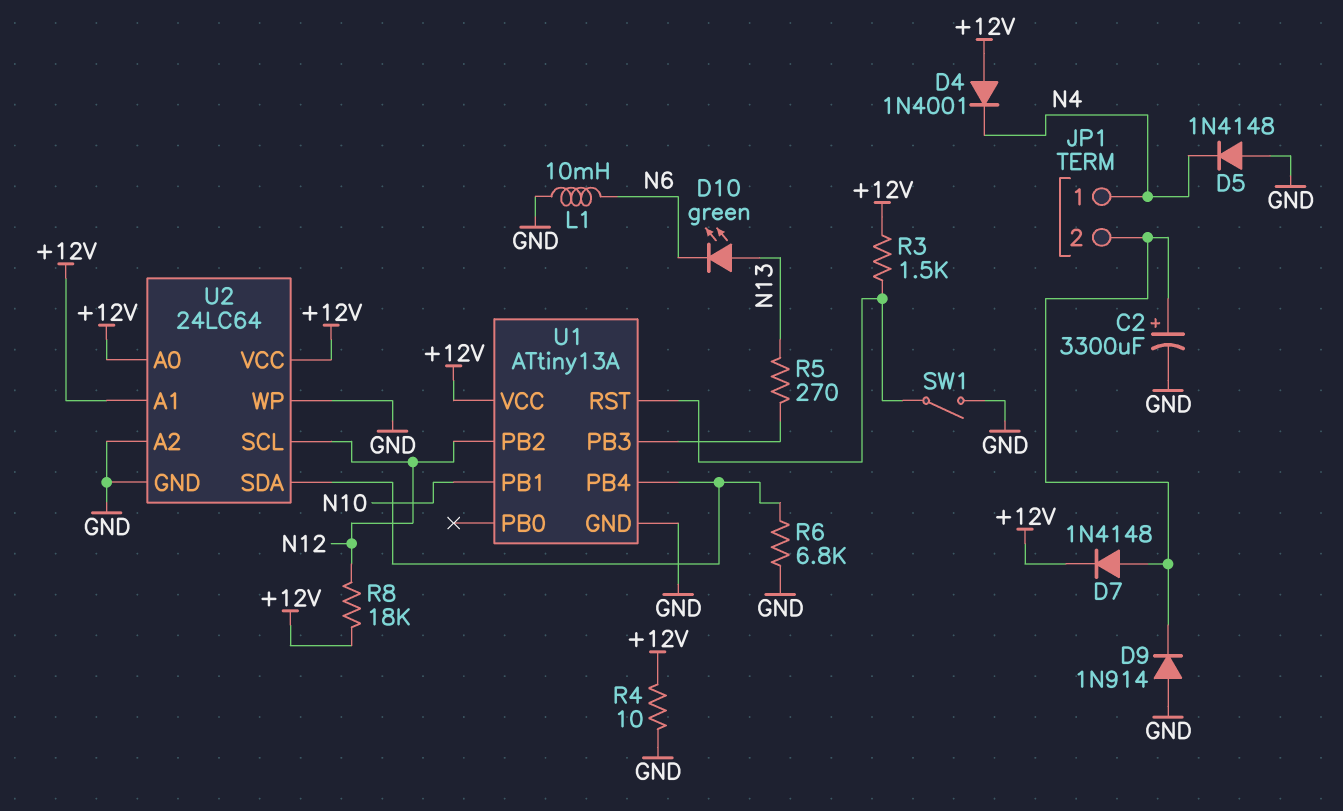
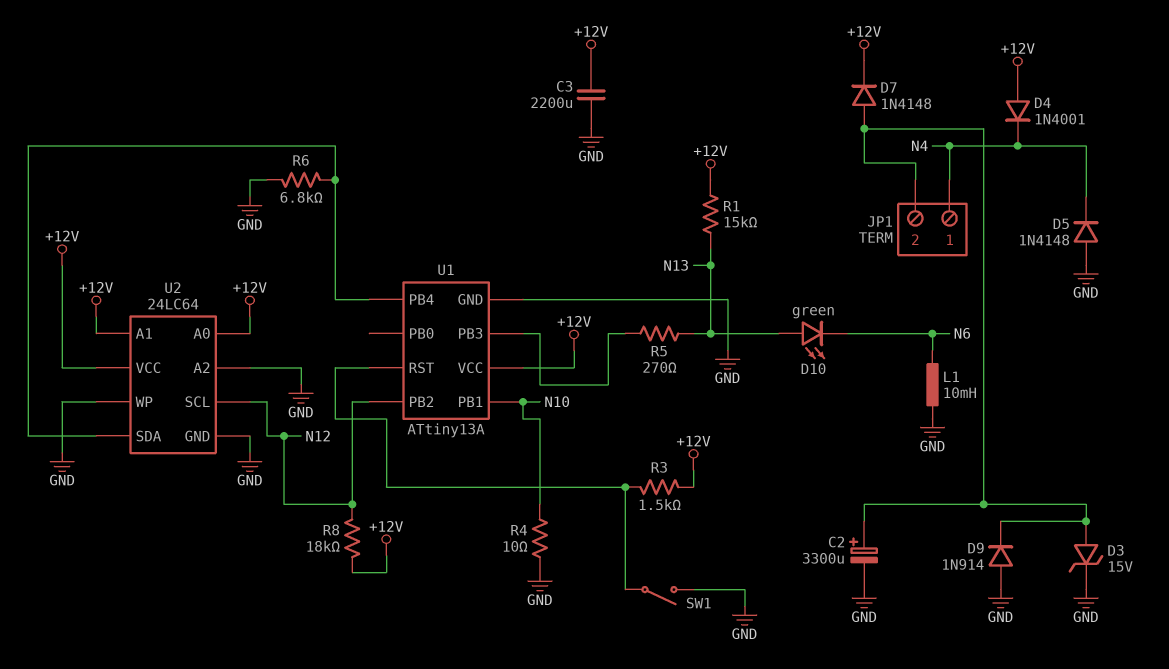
C3: none -> 2200uF (+12V, GND)
D3: none -> zener 15V (A JP1/2, K GND)
R1: none -> 15k (+12V, N13)
R4: 10 (+12V, GND) -> 10 (GND, N10)

